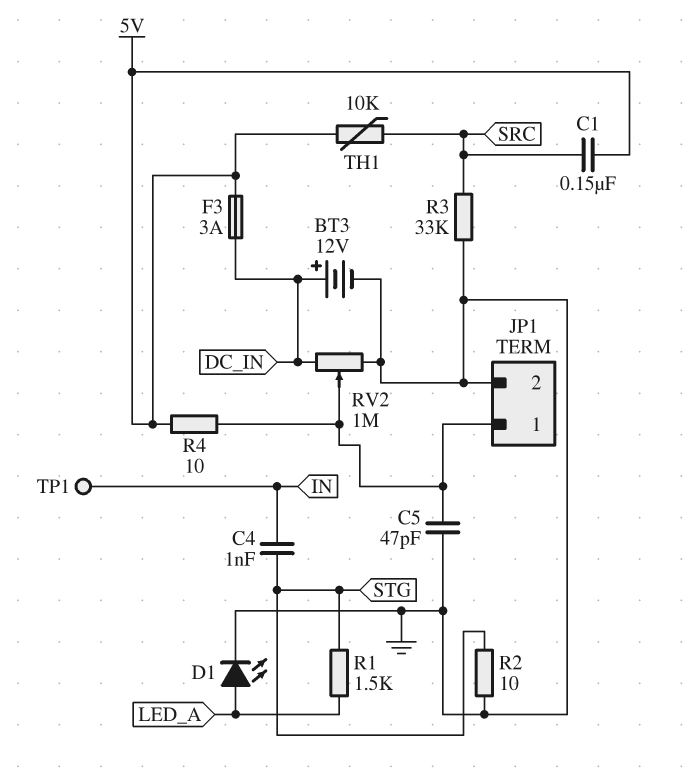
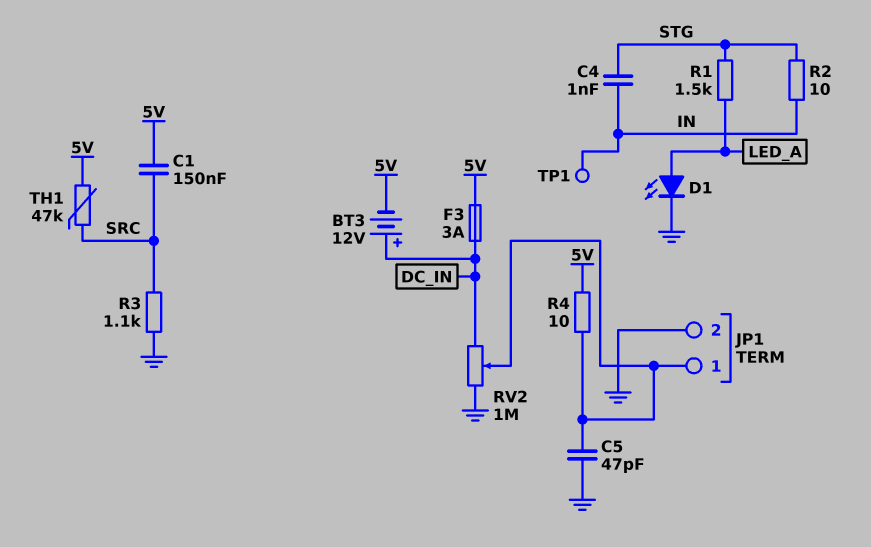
BT3: 12V (plus DC_IN, minus GND) -> 12V (plus DC_IN, minus 5V)
R2: 10 (GND, STG) -> 10 (IN, STG)
R3: 33k (GND, SRC) -> 1.1k (GND, SRC)
TH1: 10k (5V, SRC) -> 47k (5V, SRC)

